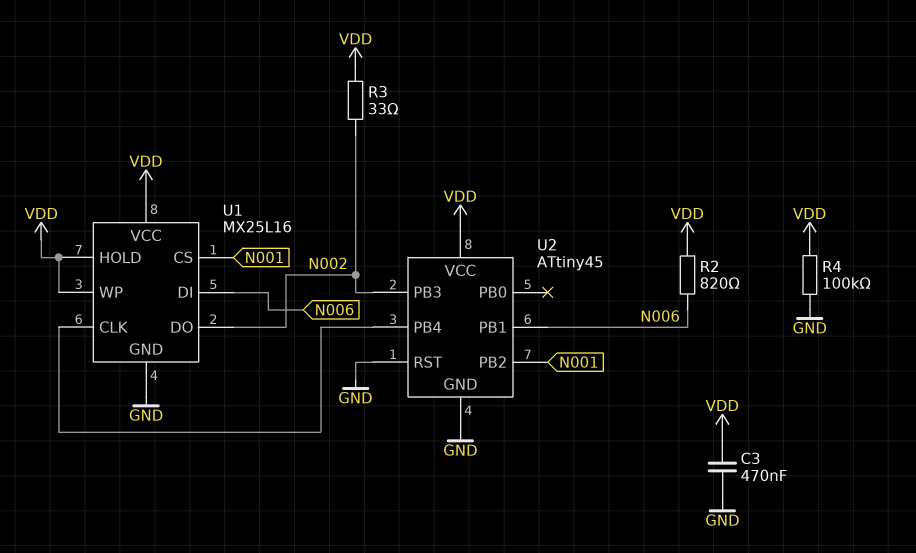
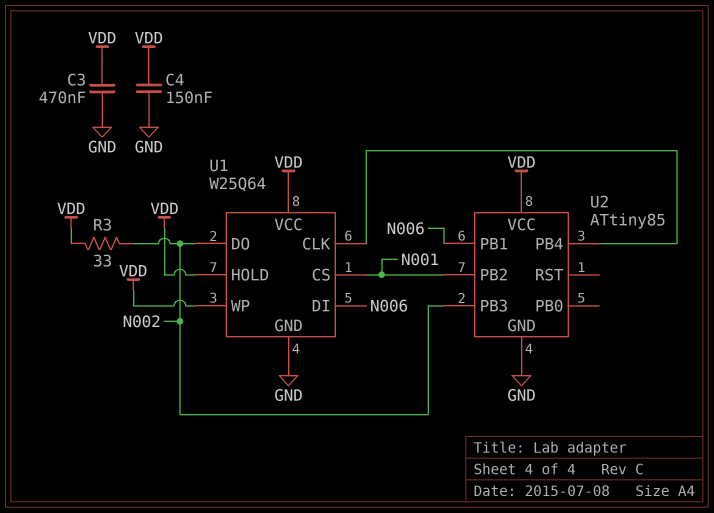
C4: none -> 150nF (GND, VDD)
R2: 820 (N006, VDD) -> none
R4: 100k (GND, VDD) -> none
U1: MX25L16 -> W25Q64
U2: ATtiny45 -> ATtiny85
U2 pin RST: GND -> none

